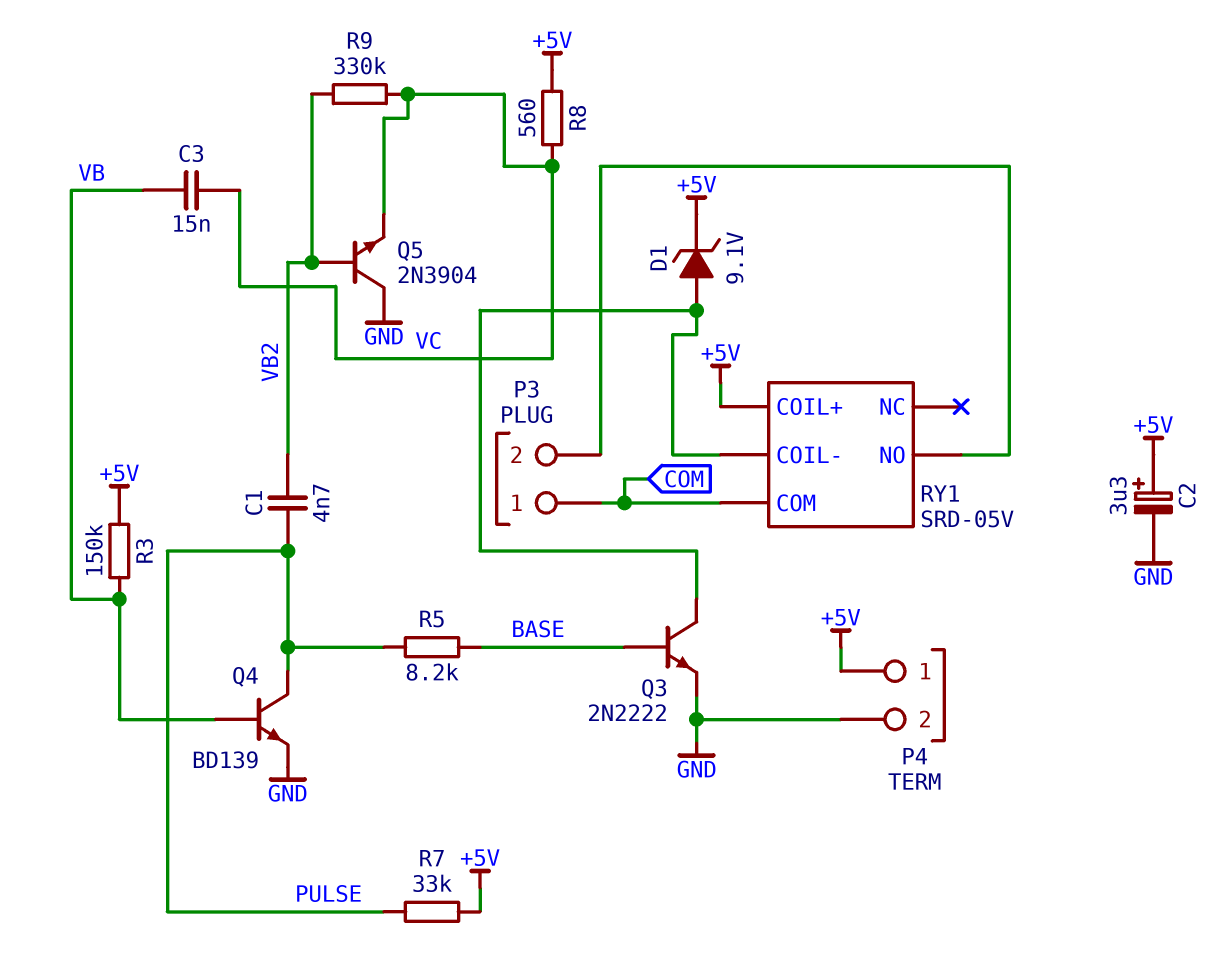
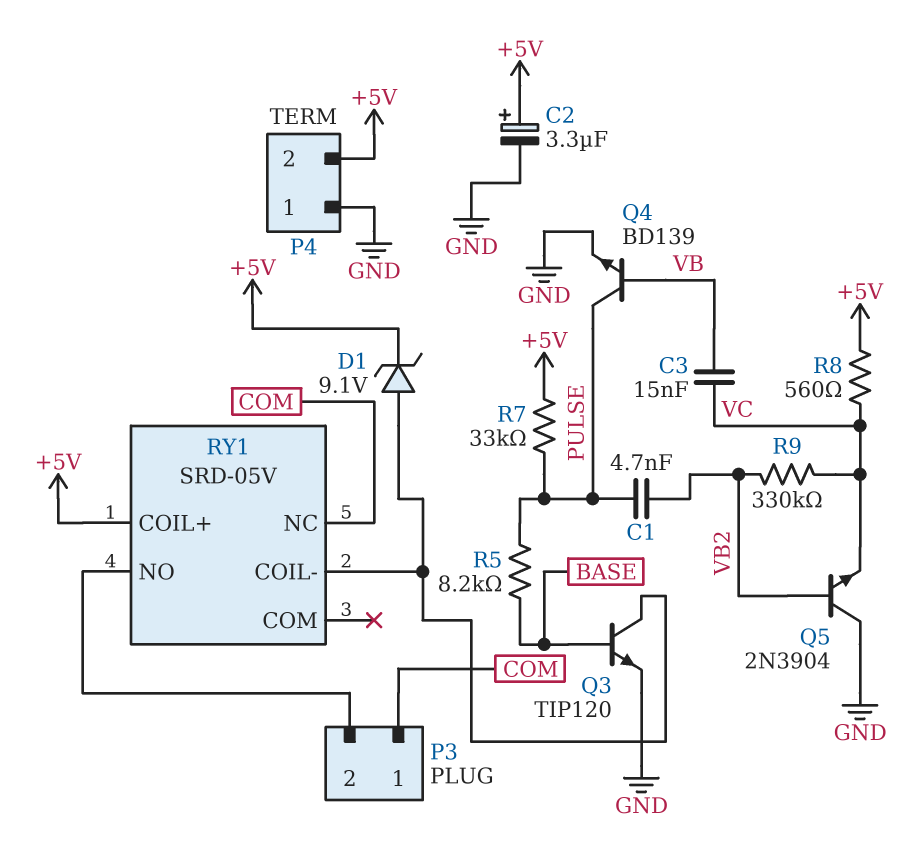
P4 pin 1: +5V -> GND
P4 pin 2: GND -> +5V
Q3: NPN 2N2222 (B BASE, C RY1/COIL-, E GND) -> NPN TIP120 (B BASE, C RY1/COIL-, E GND)
R3: 150k (+5V, VB) -> none
RY1 pin COM: COM -> none
RY1 pin NC: none -> COM

